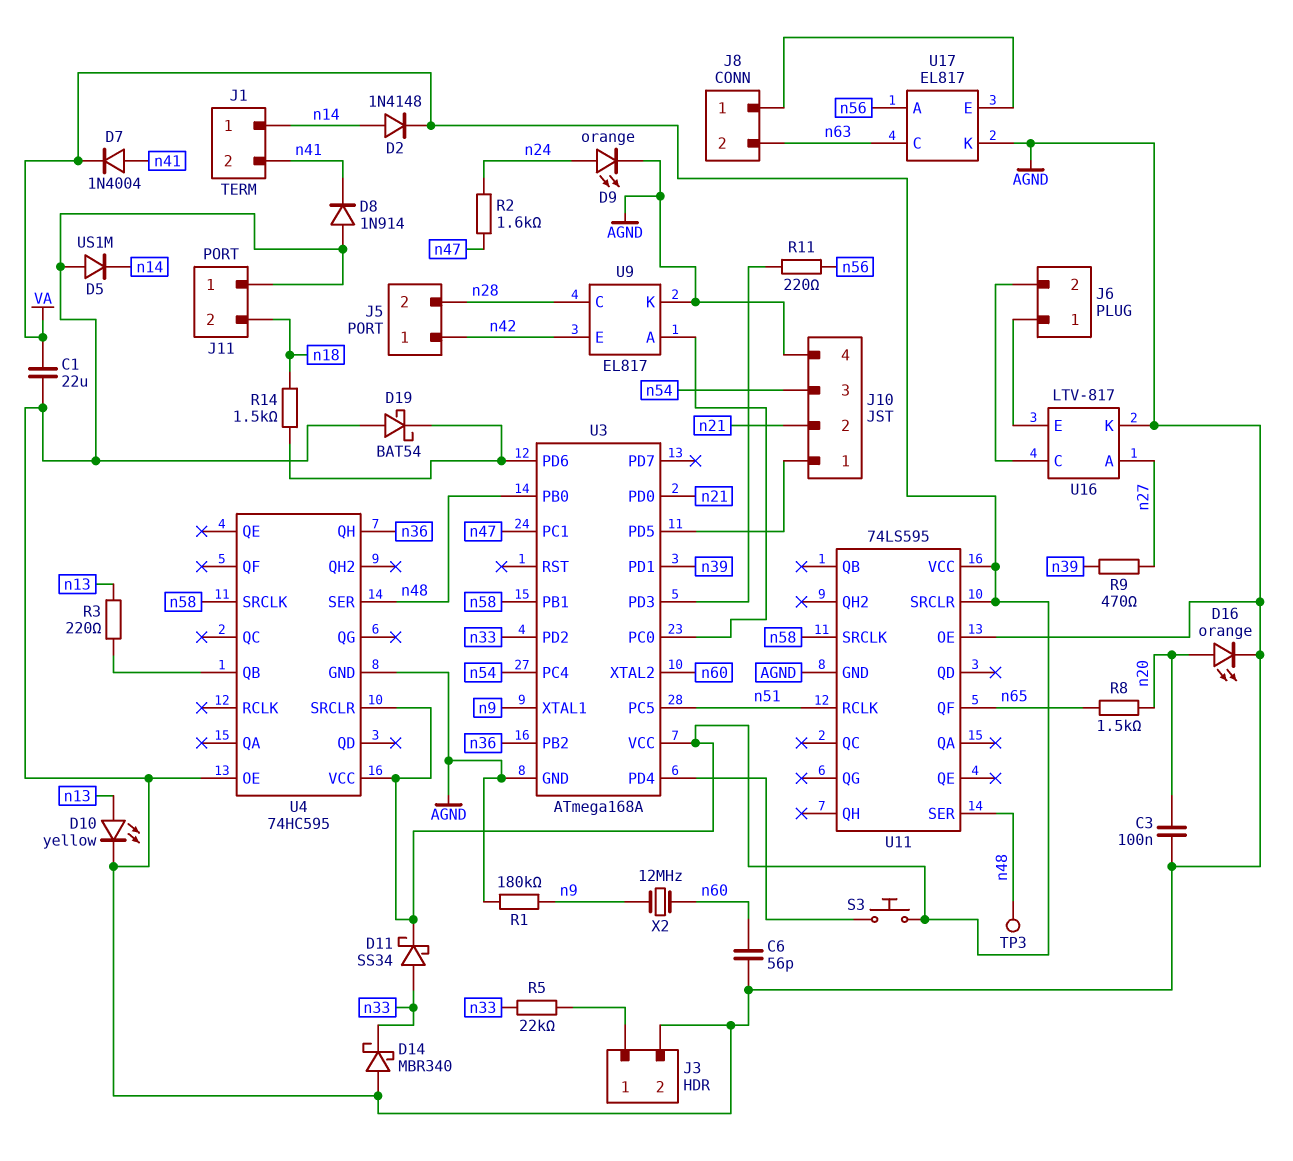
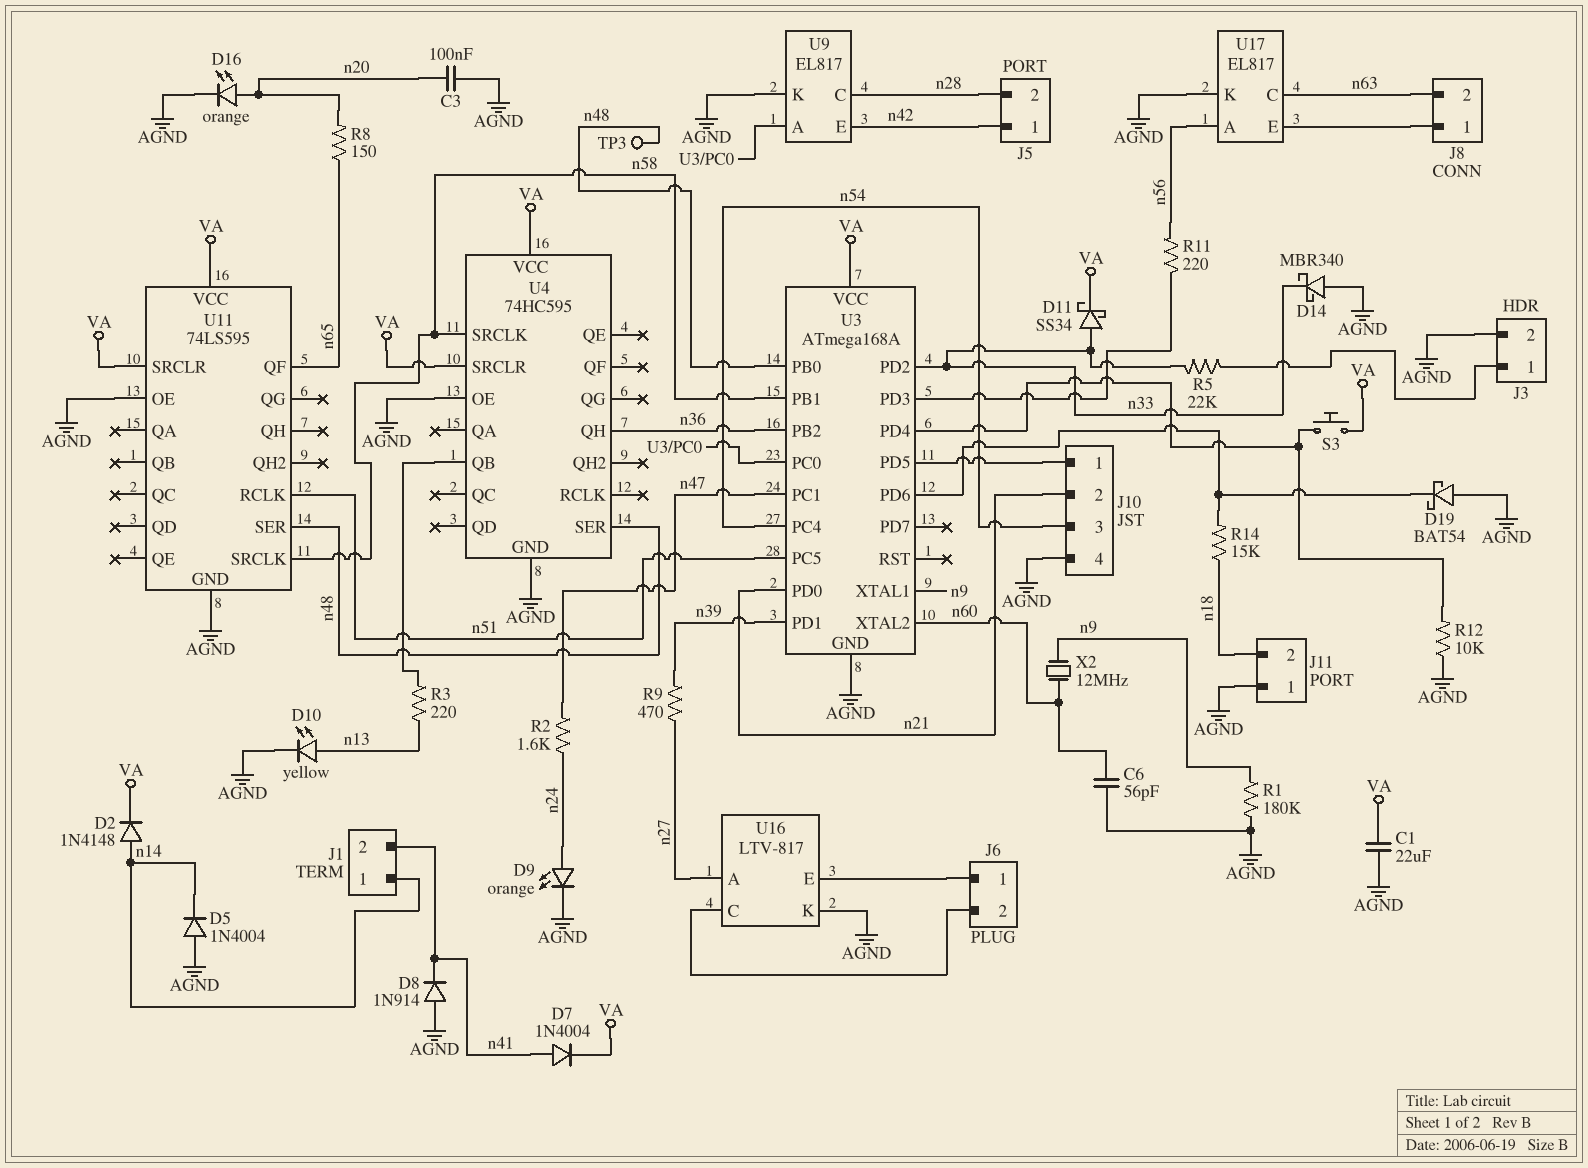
D5: diode US1M (A AGND, K n14) -> diode 1N4004 (A AGND, K n14)
R8: 1.5k (n20, n65) -> 150 (n20, n65)
R12: none -> 10k (AGND, U3/PD4)
R14: 1.5k (U3/PD6, n18) -> 15k (U3/PD6, n18)

